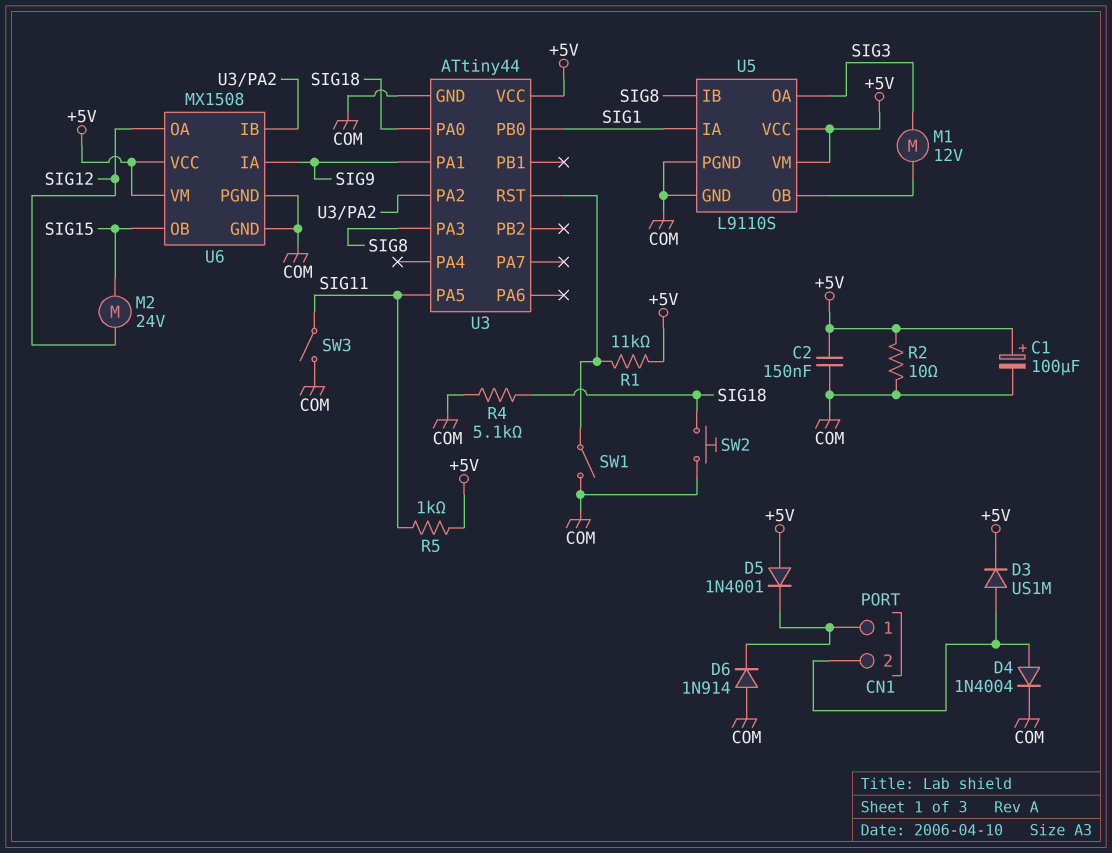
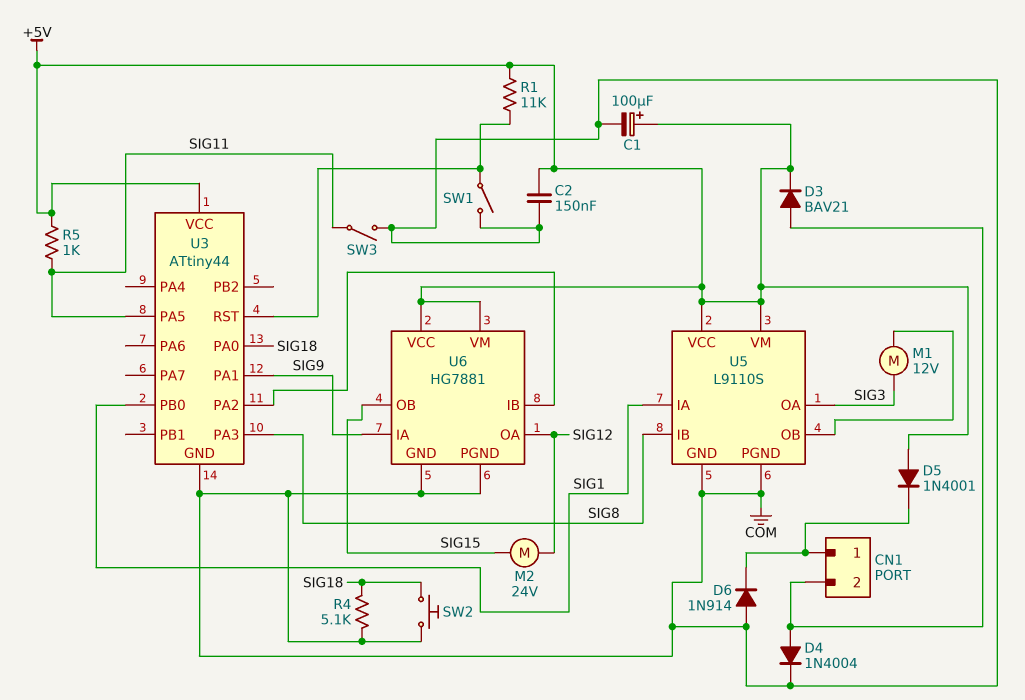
D3: diode US1M (A CN1/2, K +5V) -> diode BAV21 (A CN1/2, K +5V)
R2: 10 (+5V, COM) -> none
U6: MX1508 -> HG7881

